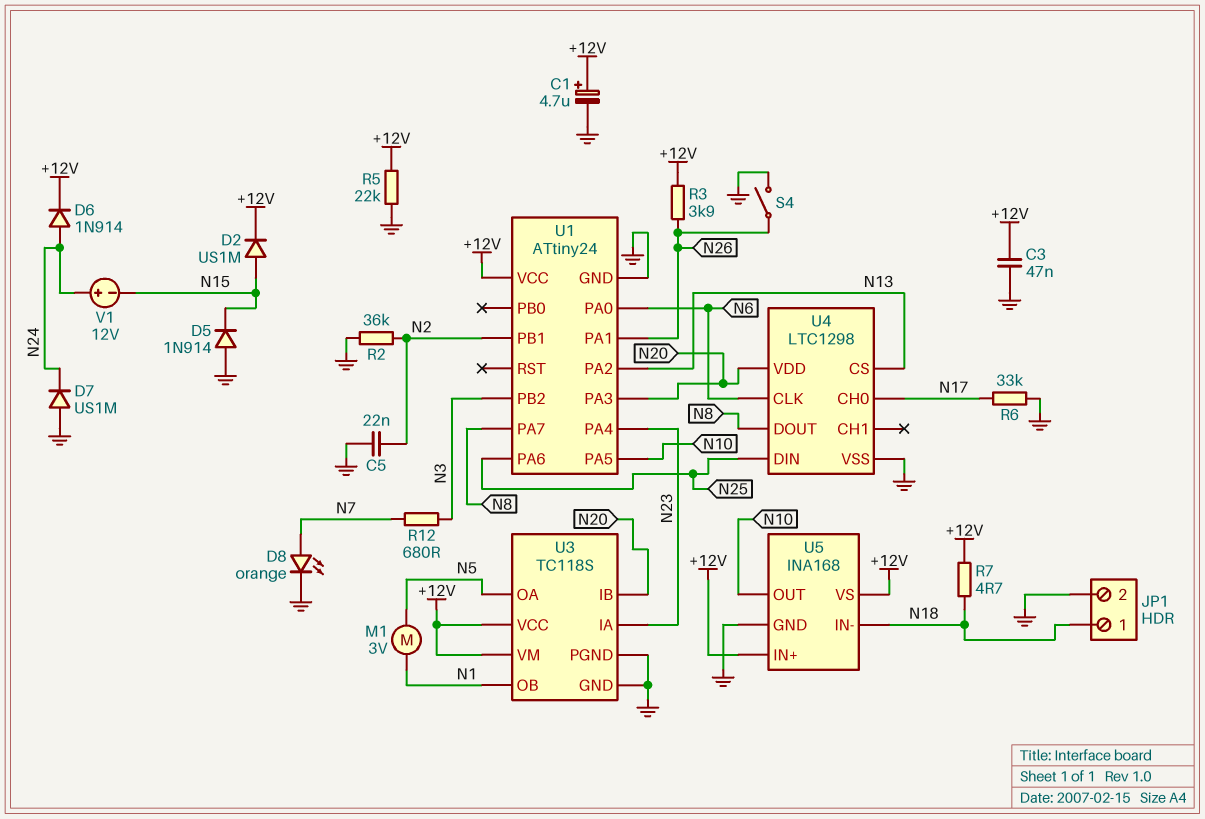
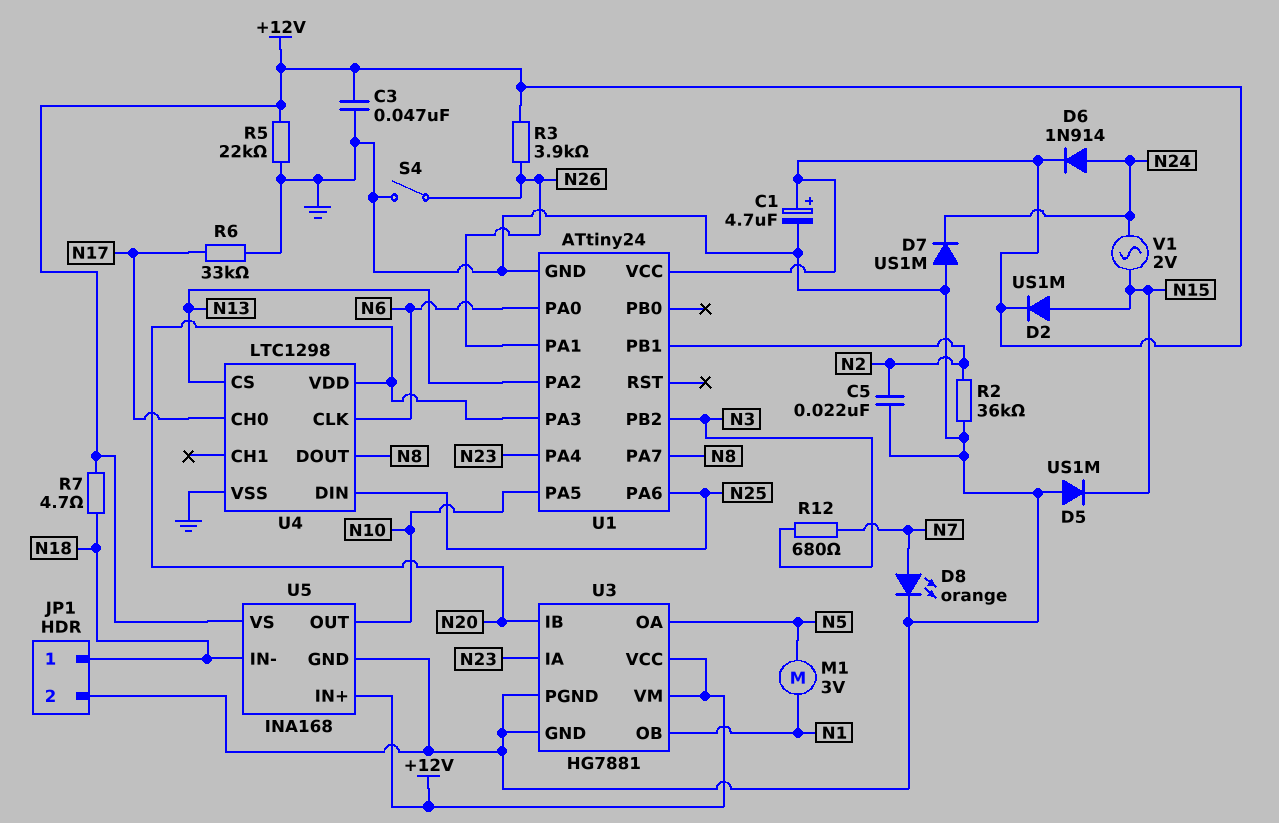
D5: diode 1N914 (A GND, K N15) -> diode US1M (A GND, K N15)
U3: TC118S -> HG7881
V1: 12V (plus N24, minus N15) -> AC 2V (N15, N24)

